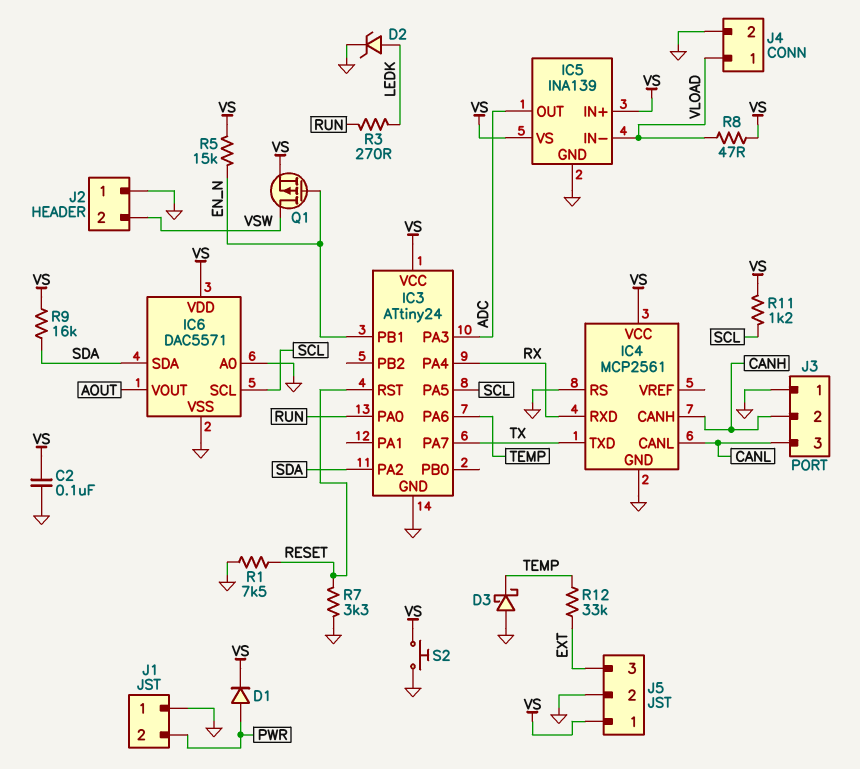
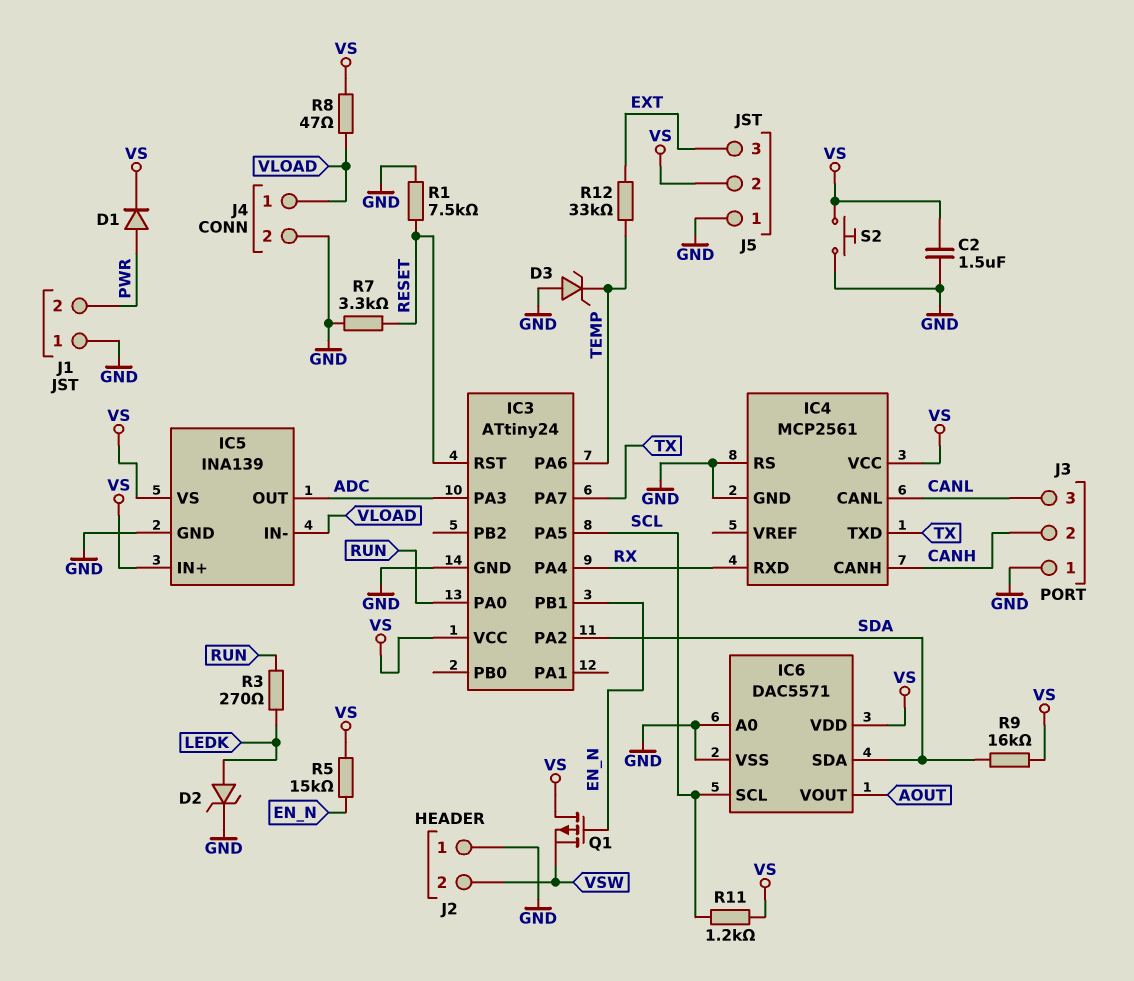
C2: 100nF (GND, VS) -> 1.5uF (GND, VS)
D3: schottky (A GND, K TEMP) -> zener (A GND, K TEMP)
J5 pin 1: VS -> GND
J5 pin 2: GND -> VS
Q1: PMOS (G EN_N, D VSW, S VS) -> PMOS (G EN_N, D VS, S VSW)

